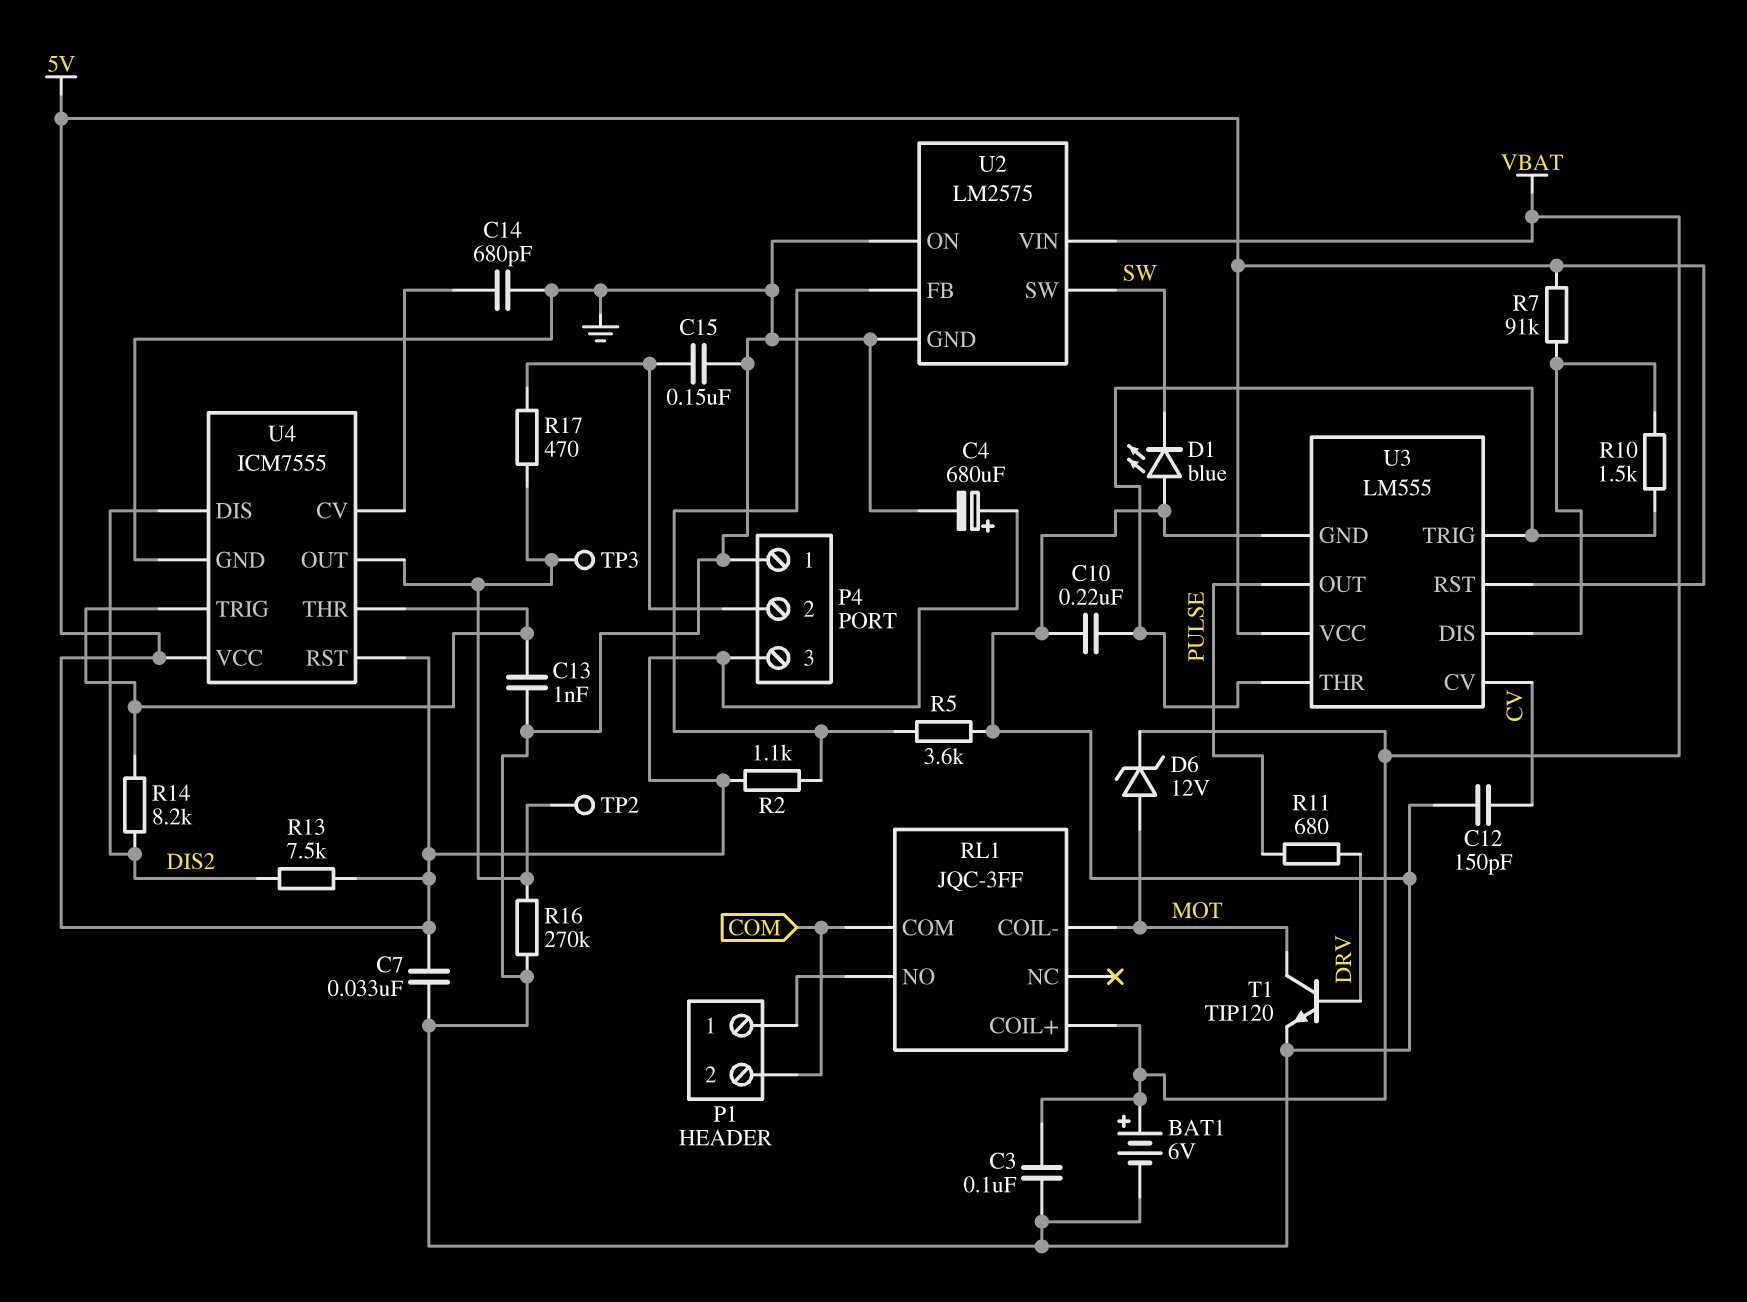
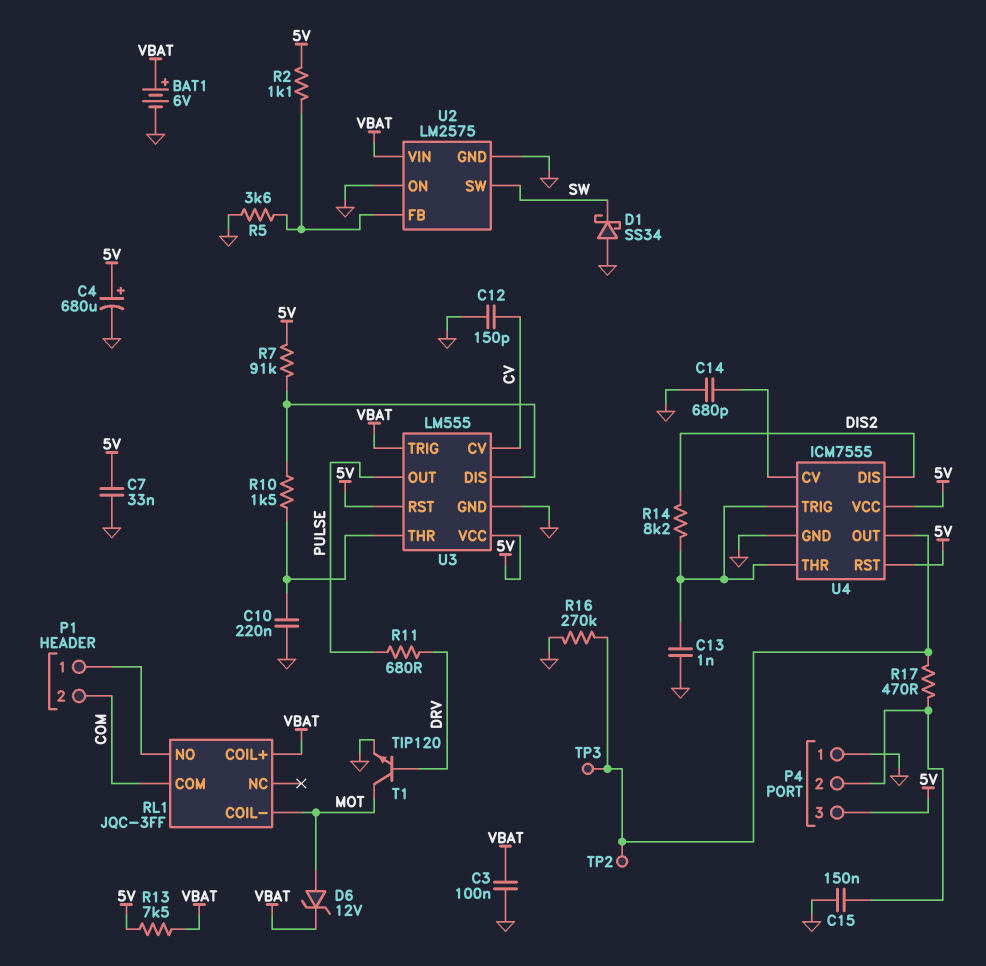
D1: LED blue (A GND, K SW) -> schottky SS34 (A GND, K SW)
R13: 7.5k (5V, DIS2) -> 7.5k (5V, VBAT)
U3 pin TRIG: U3/THR -> VBAT

